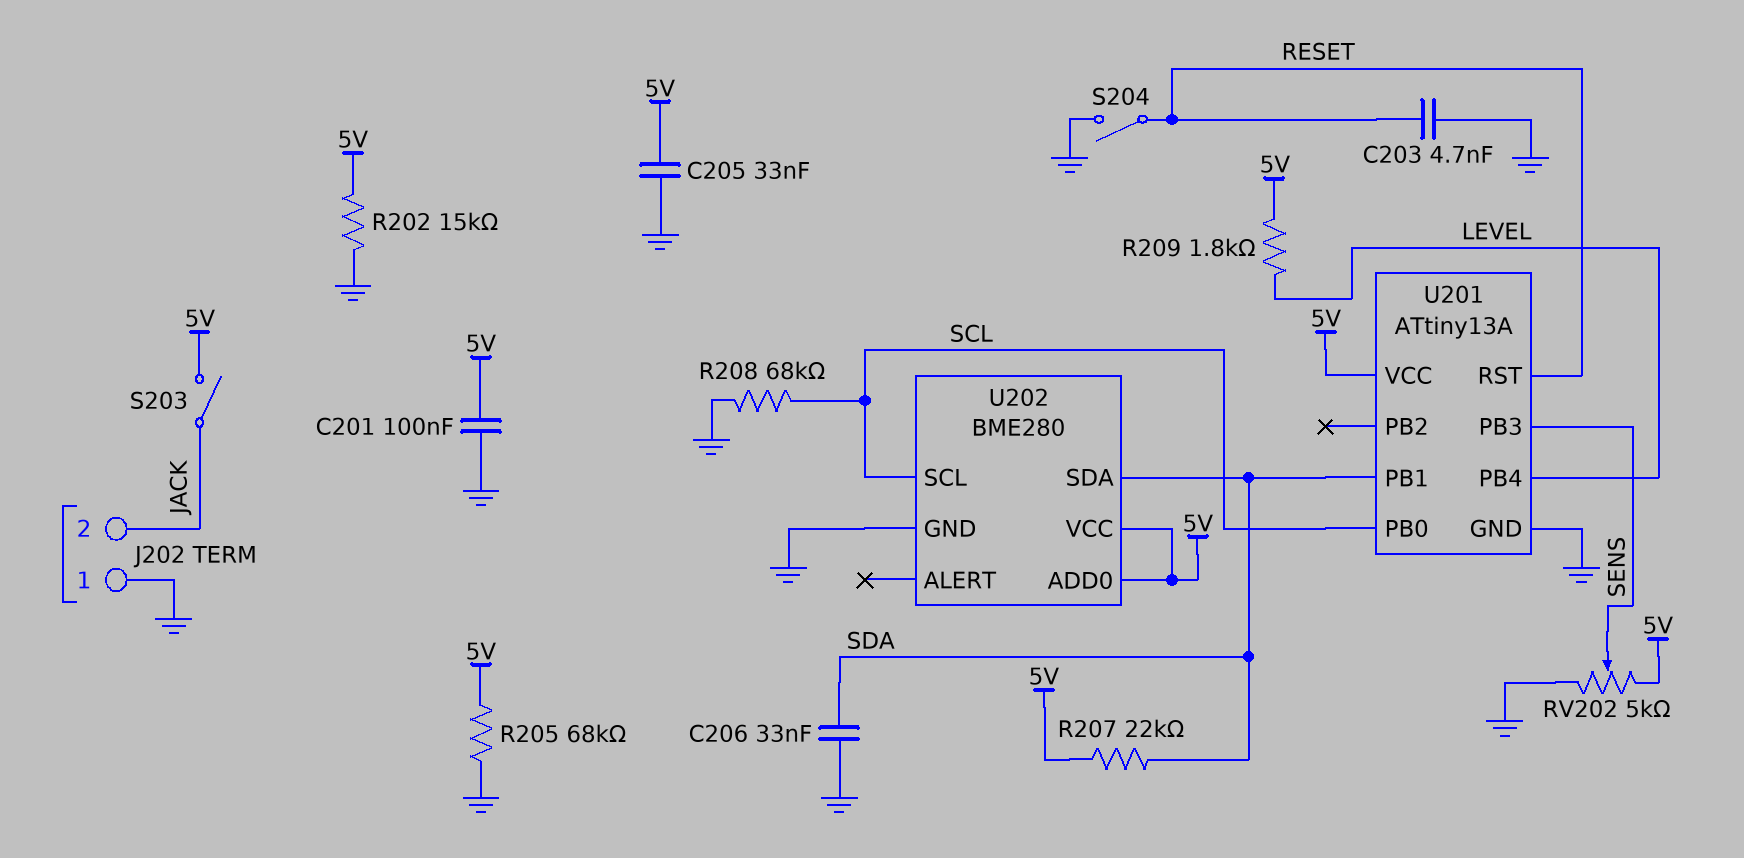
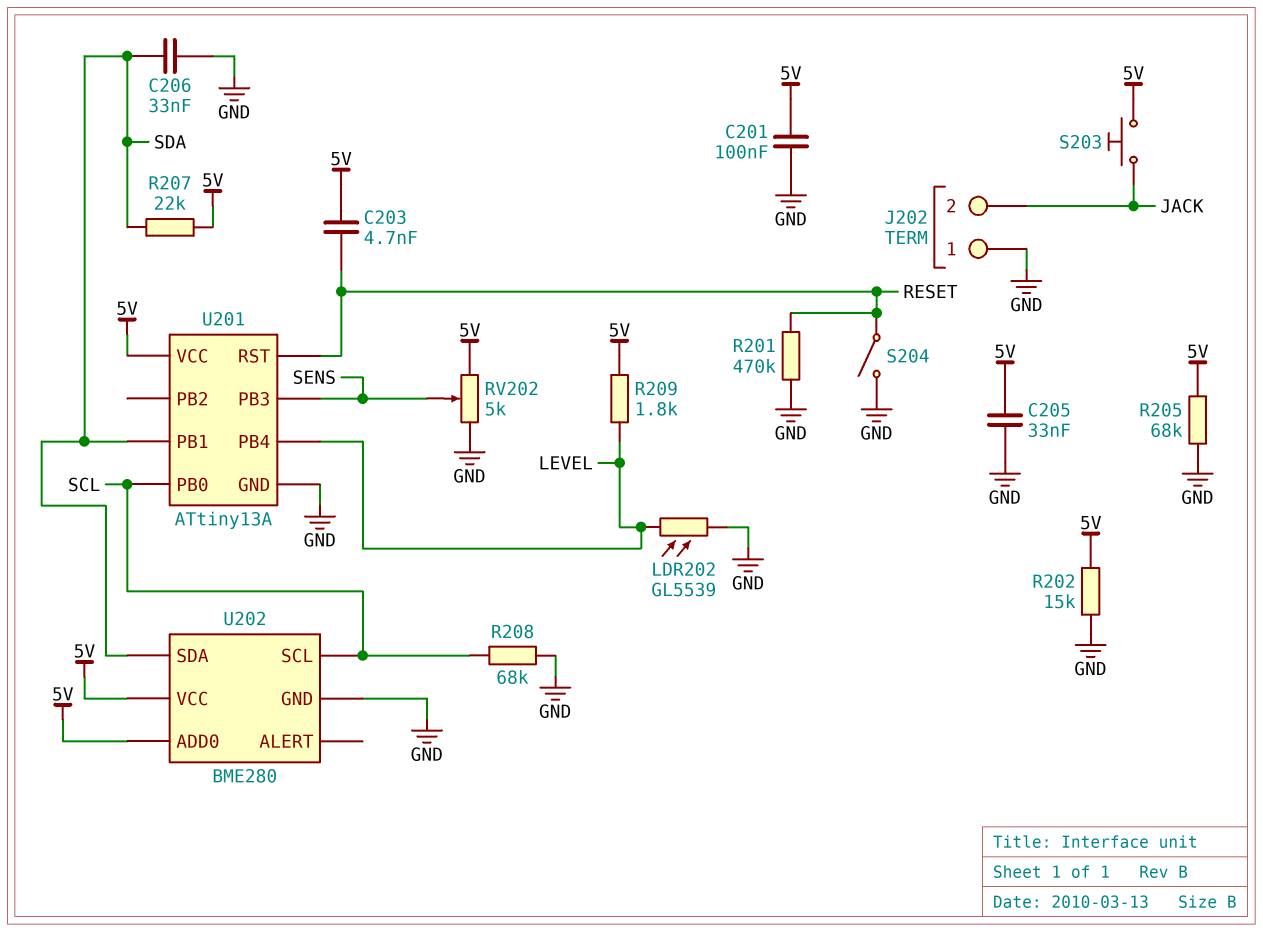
C203: 4.7nF (GND, RESET) -> 4.7nF (5V, RESET)
LDR202: none -> GL5539 (GND, LEVEL)
R201: none -> 470k (GND, RESET)
S203: switch (5V, JACK) -> button (5V, JACK)

